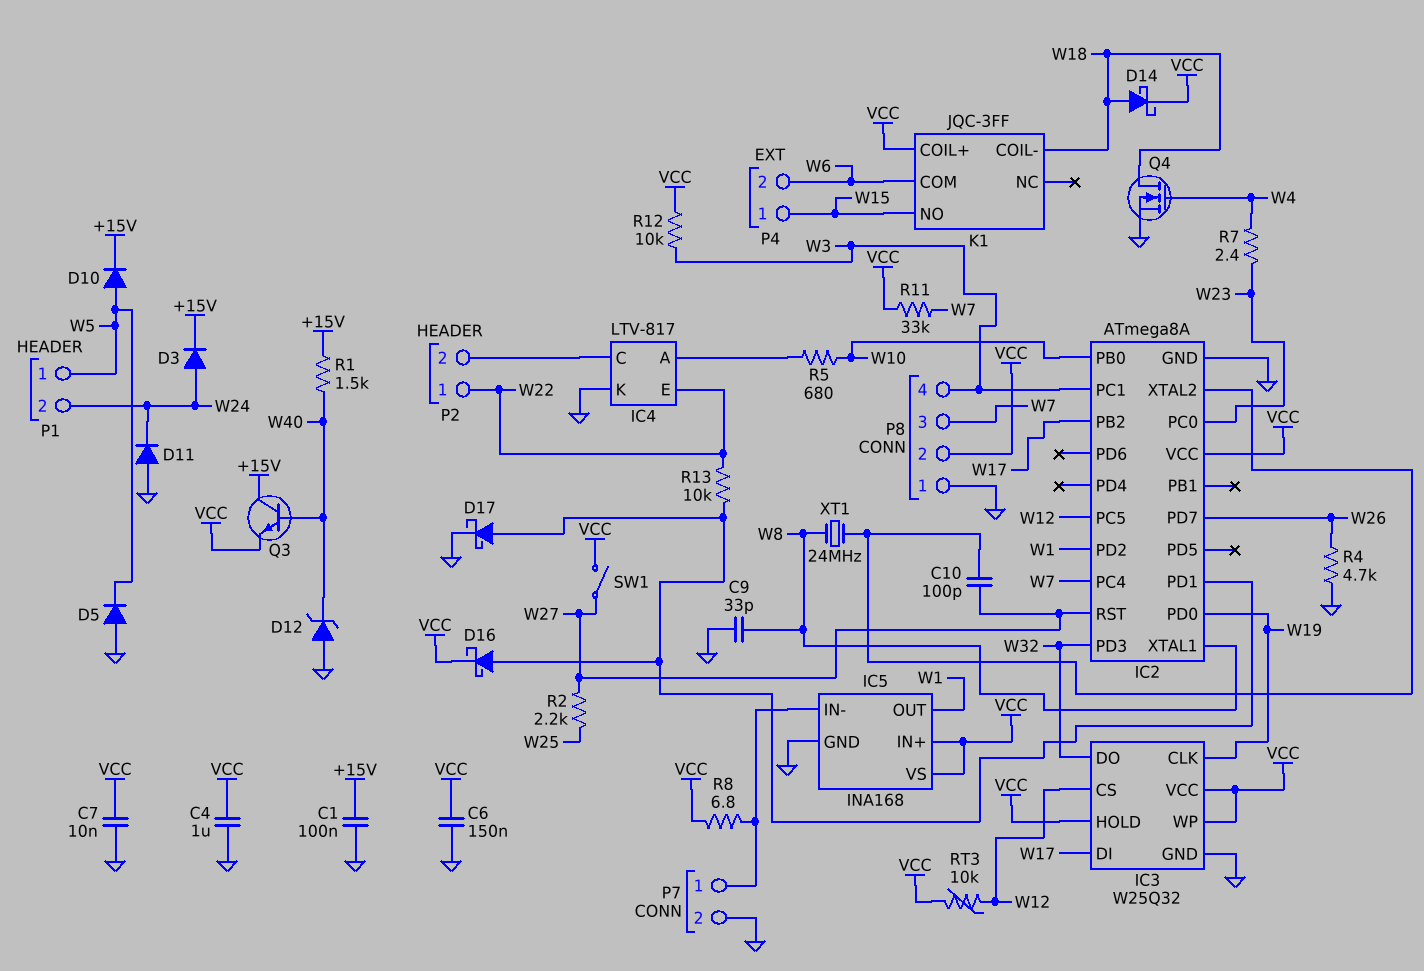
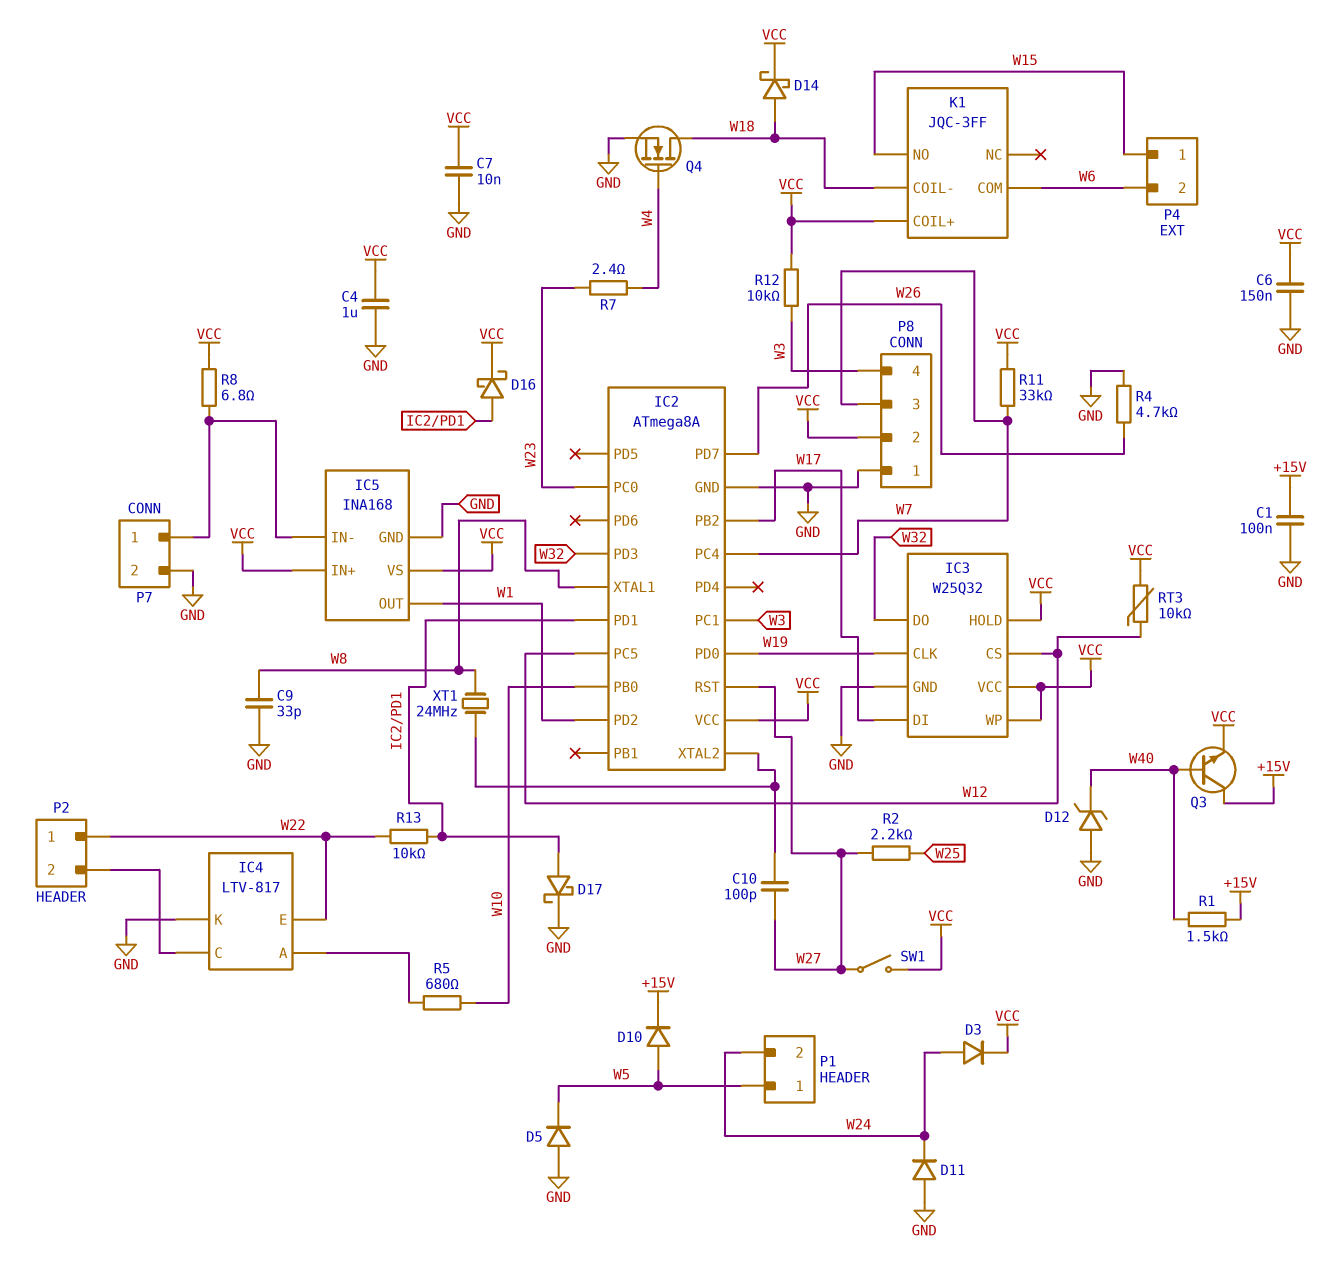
D3: diode (A W24, K +15V) -> diode (A W24, K VCC)

